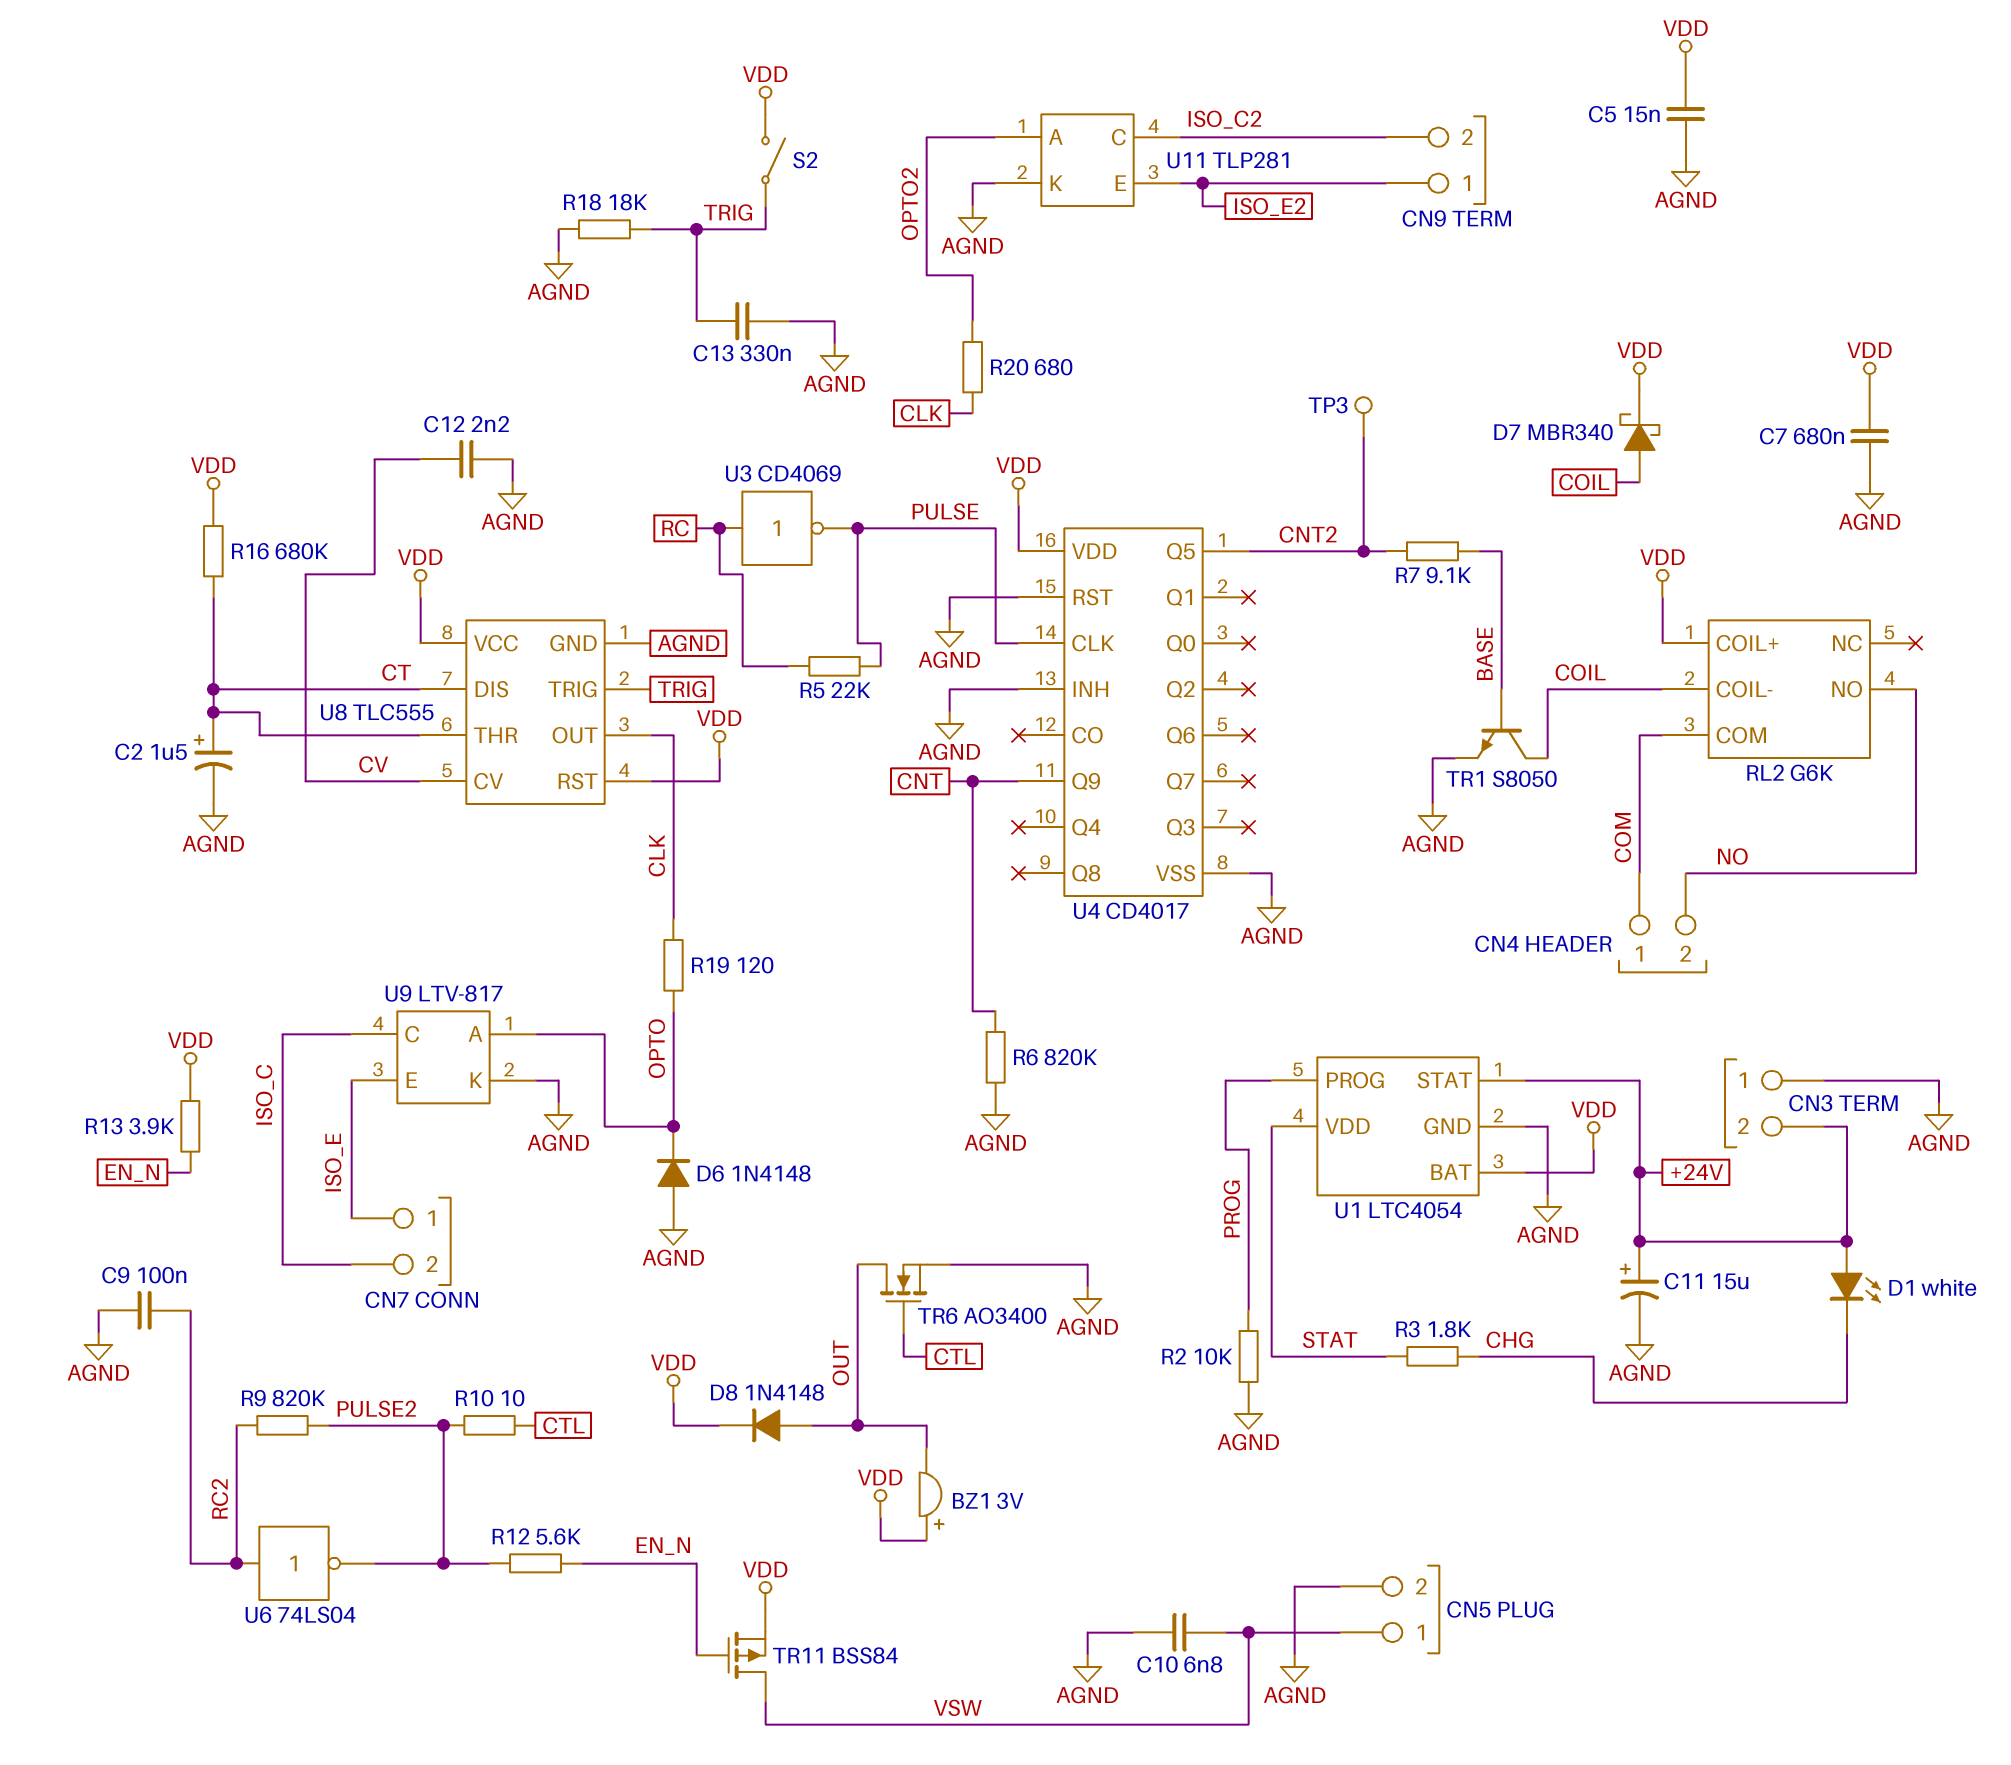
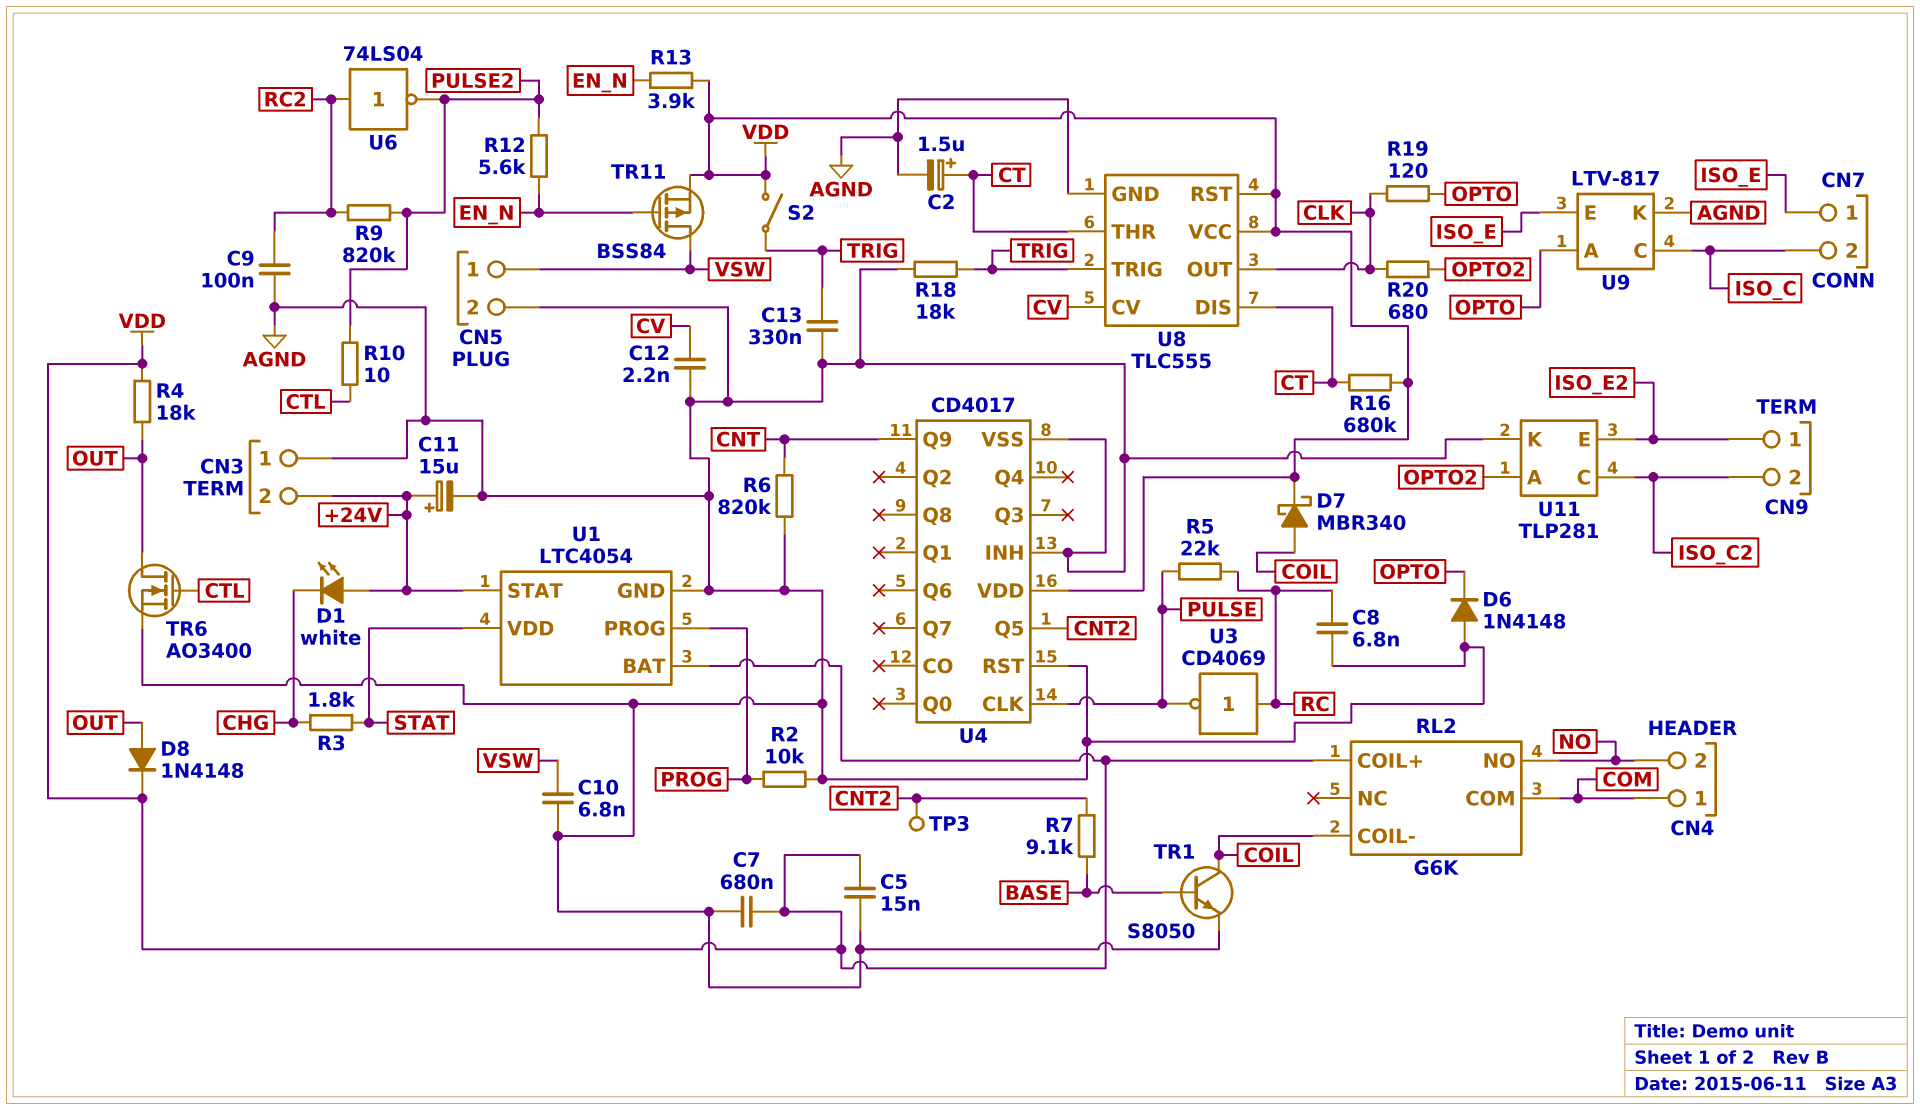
BZ1: buzzer 3V (plus VDD, minus OUT) -> none
C8: none -> 6.8nF (AGND, RC)
R4: none -> 18k (OUT, VDD)

